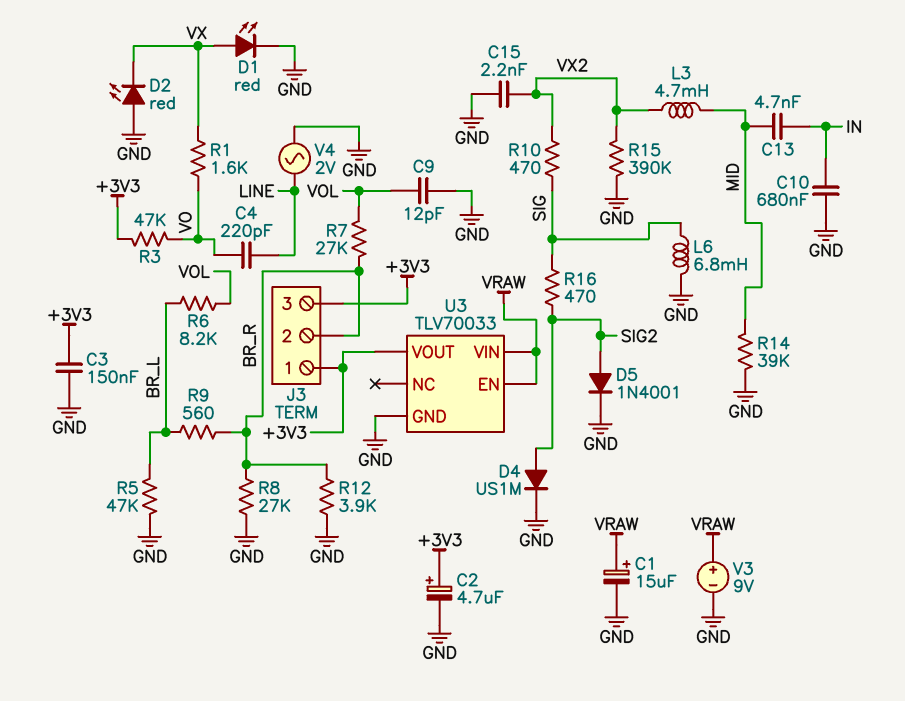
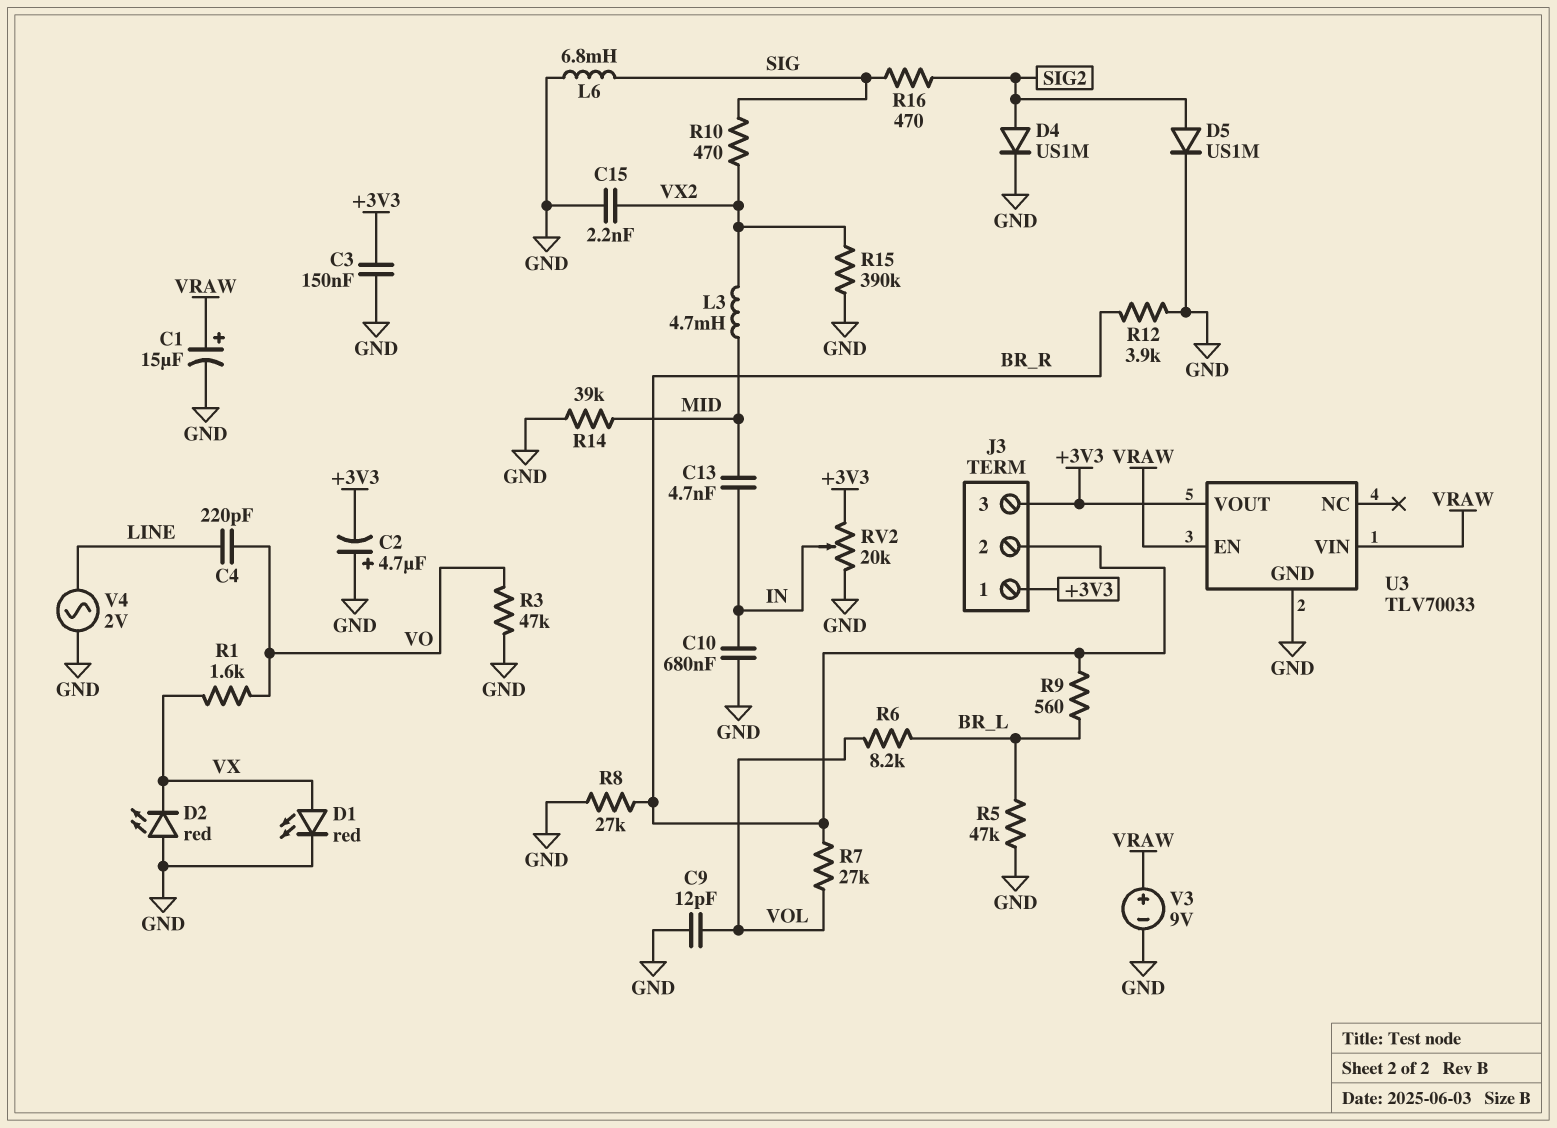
C2: 4.7uF (plus +3V3, minus GND) -> 4.7uF (plus GND, minus +3V3)
D5: diode 1N4001 (A SIG2, K GND) -> diode US1M (A SIG2, K GND)
R3: 47k (+3V3, VO) -> 47k (GND, VO)
RV2: none -> 20k (+3V3, GND, wiper IN)

